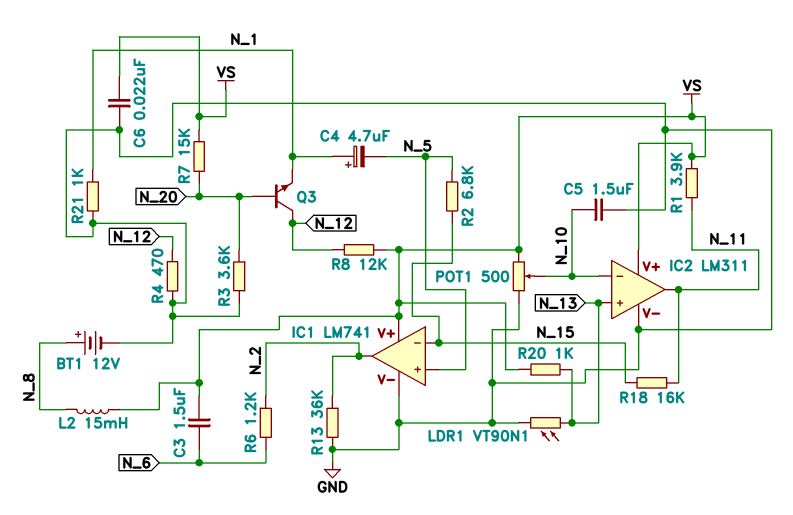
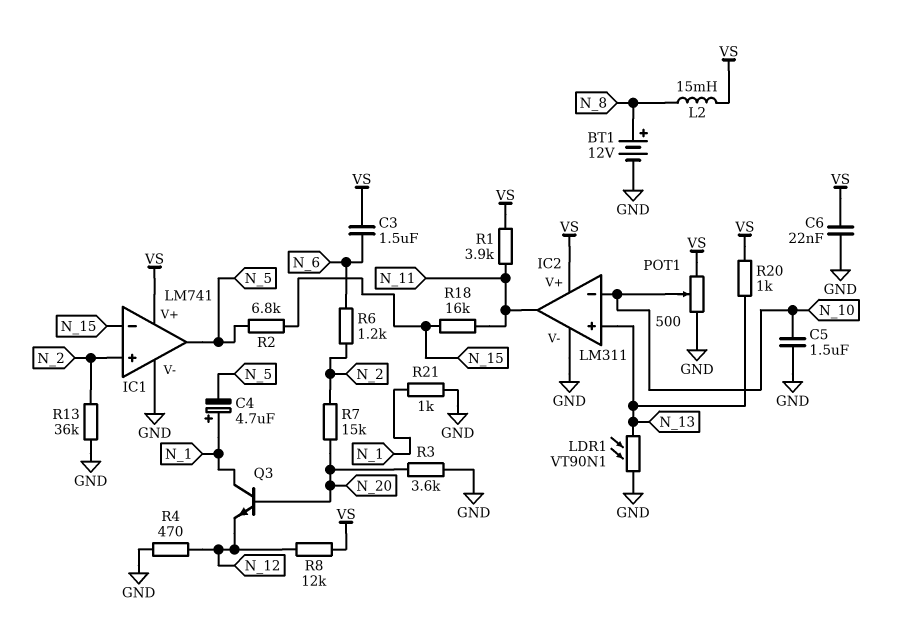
IC1 pin in+: N_5 -> N_2
IC1 pin out: N_2 -> N_5
Q3: NPN (B N_20, C N_12, E N_1) -> NPN (B N_20, C N_1, E N_12)
R7: 15k (N_20, VS) -> 15k (N_2, N_20)

